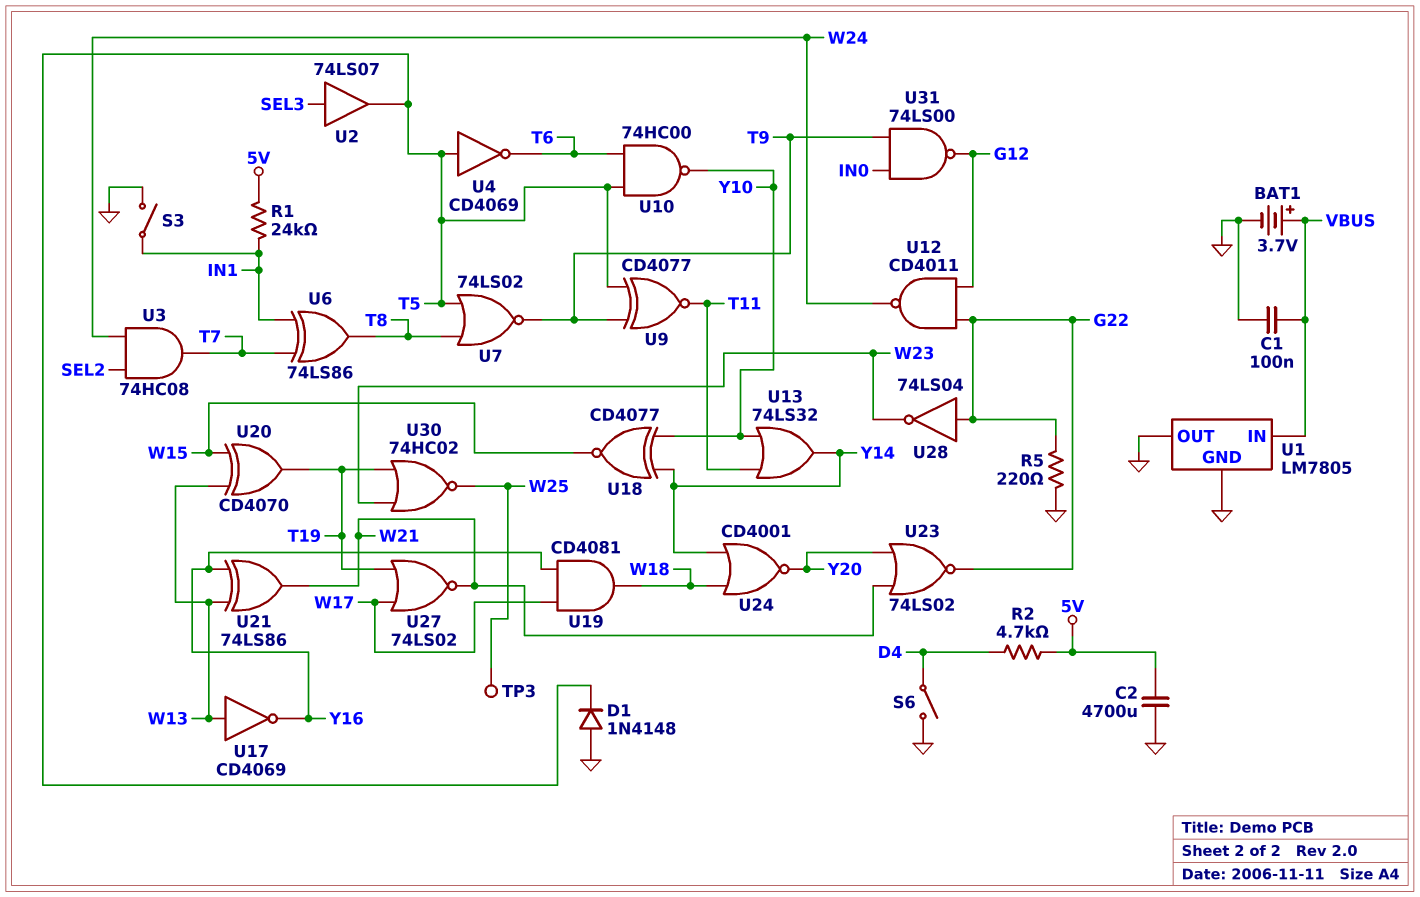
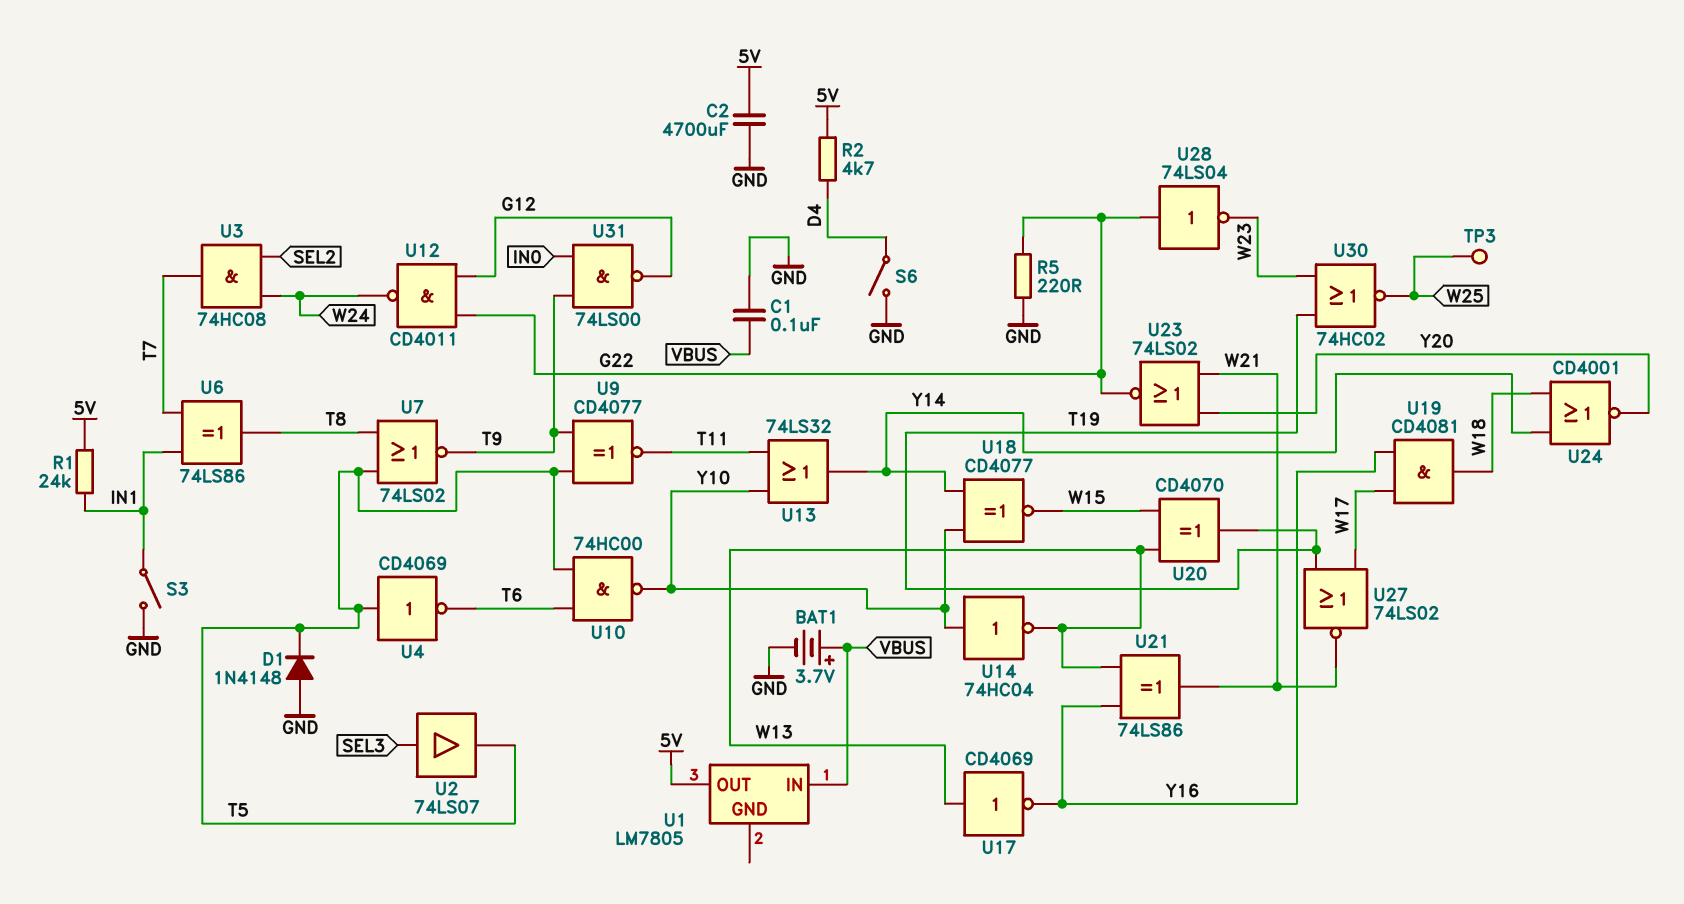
U1 pin GND: GND -> none
U1 pin OUT: GND -> 5V
U14: none -> NOT 74HC04 (in Y10, out W13)

